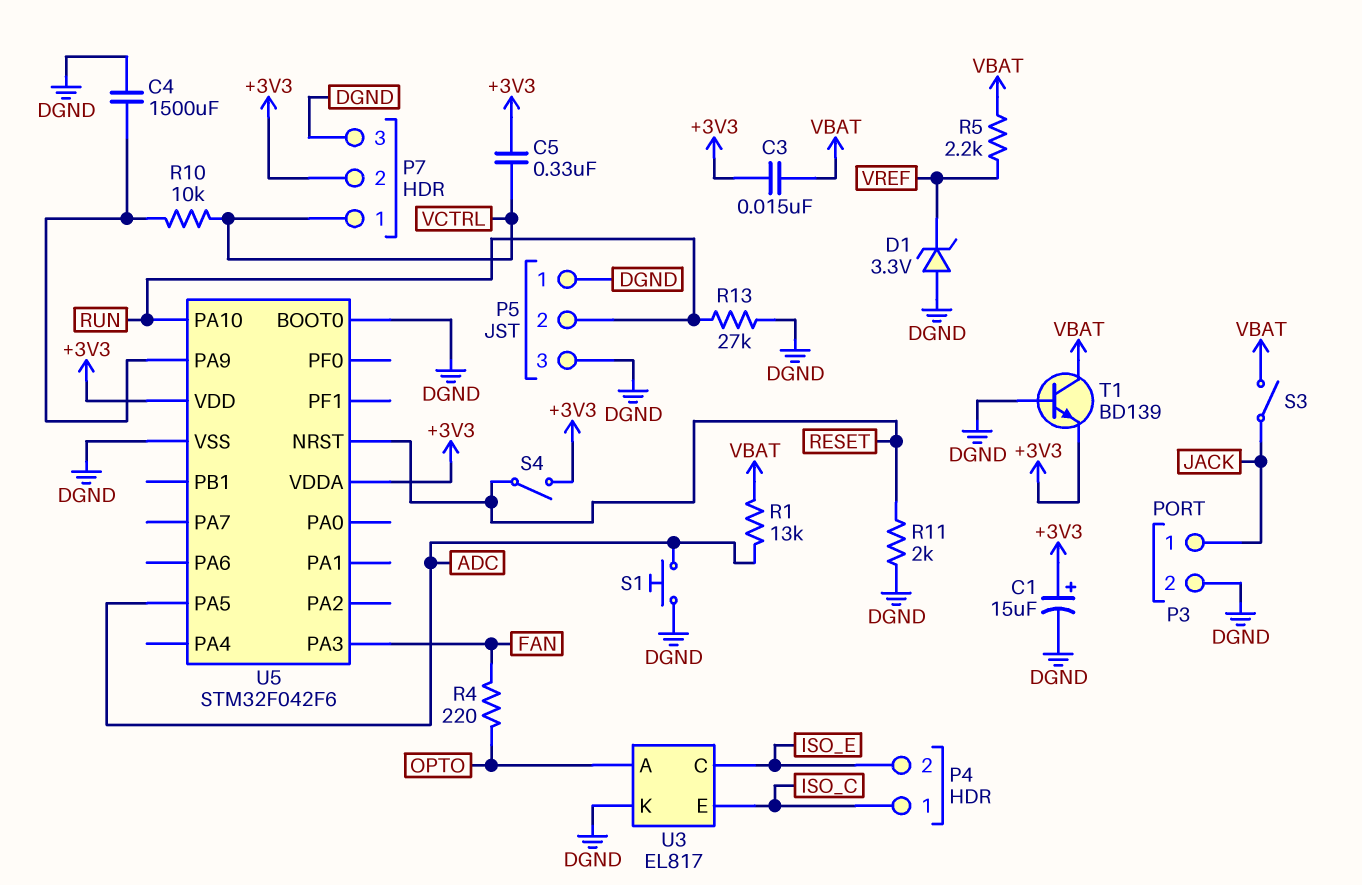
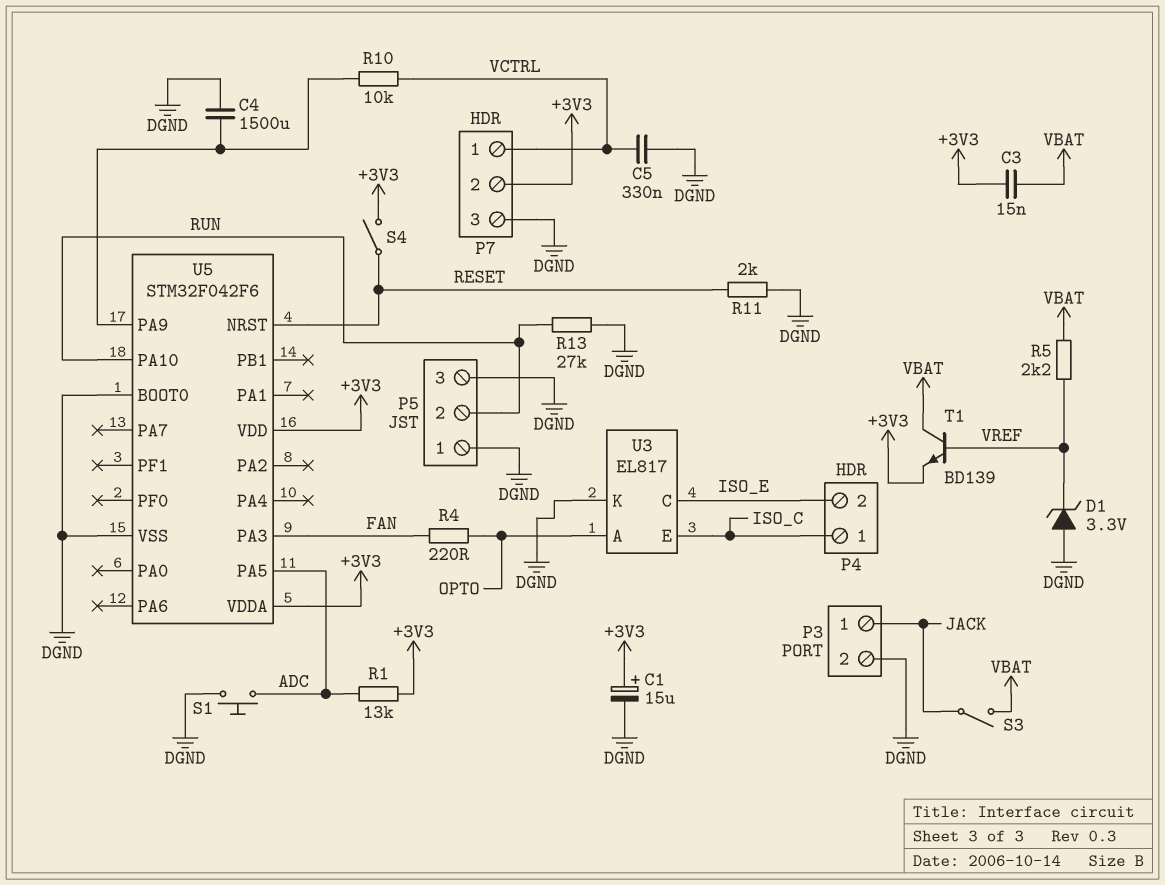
C5: 330nF (+3V3, VCTRL) -> 330nF (DGND, VCTRL)
R1: 13k (ADC, VBAT) -> 13k (+3V3, ADC)
T1: NPN BD139 (B DGND, C VBAT, E +3V3) -> NPN BD139 (B VREF, C VBAT, E +3V3)

